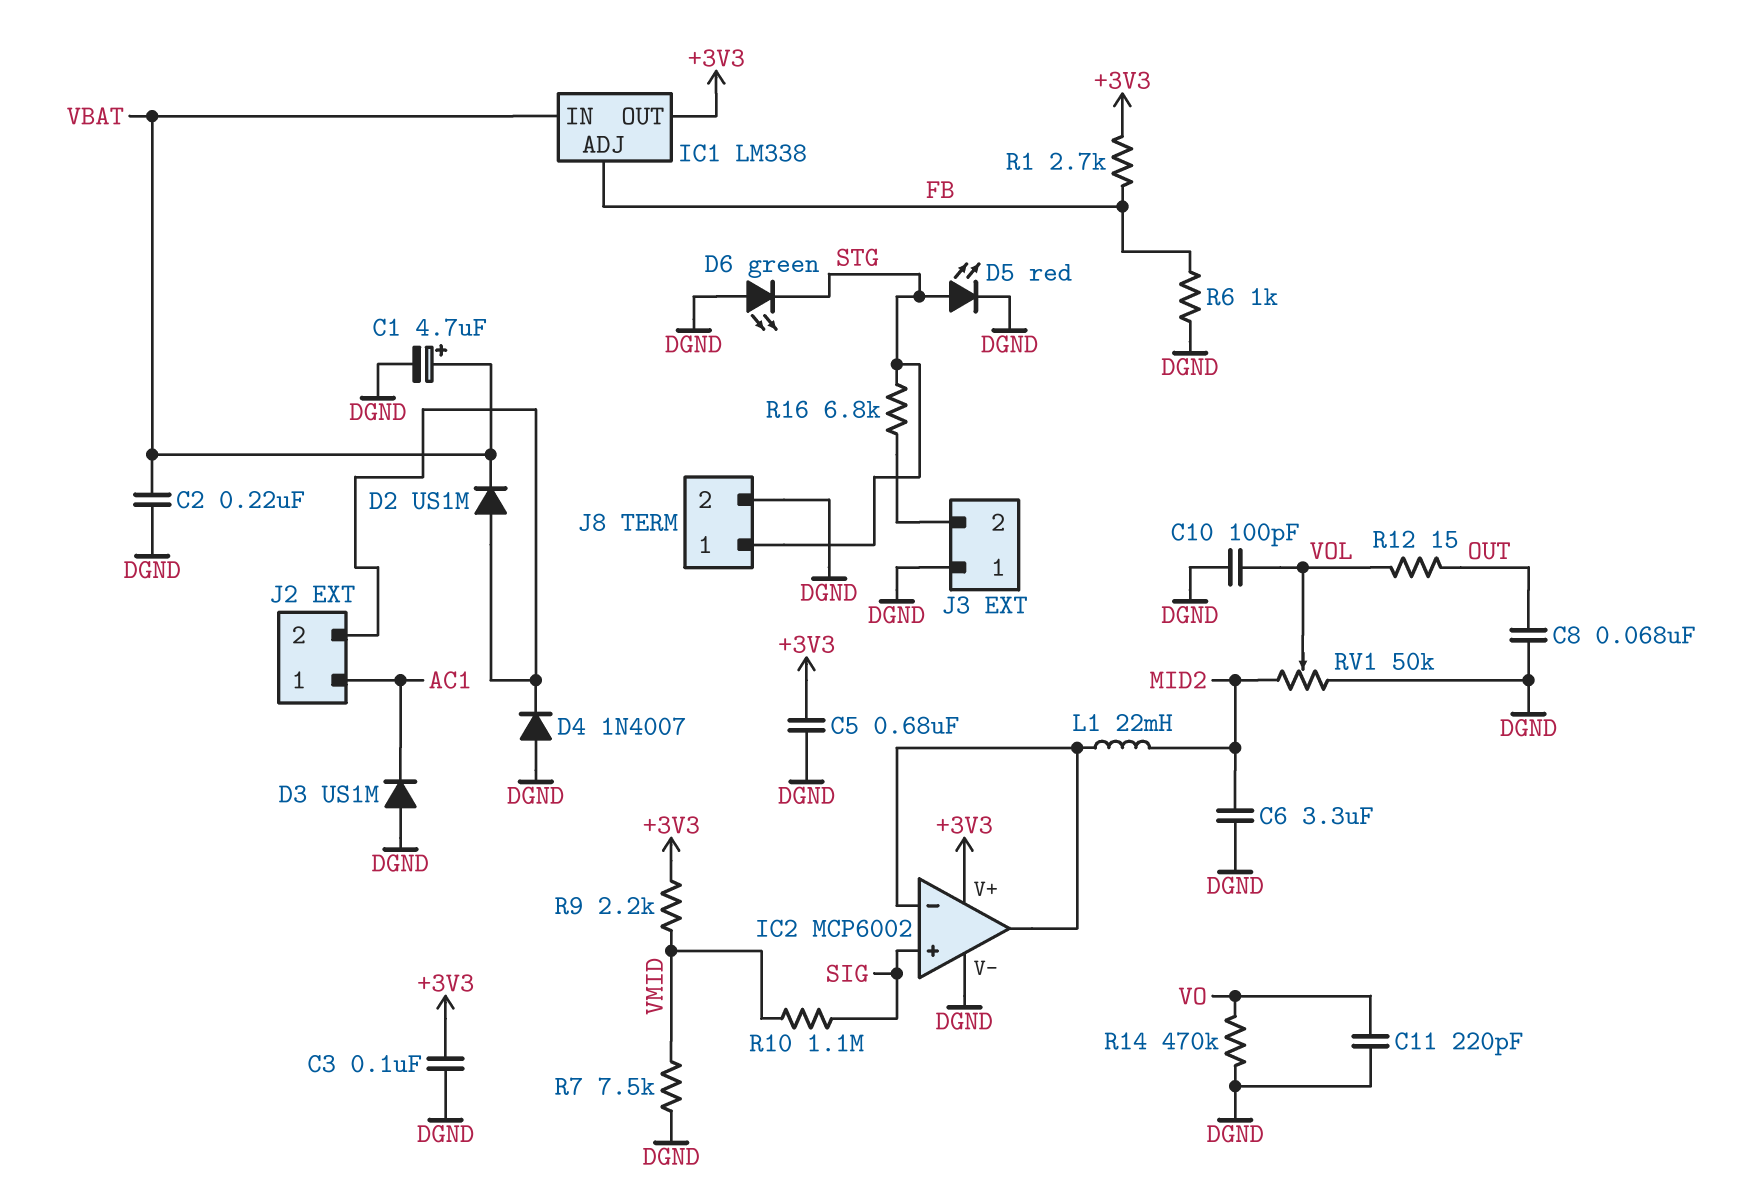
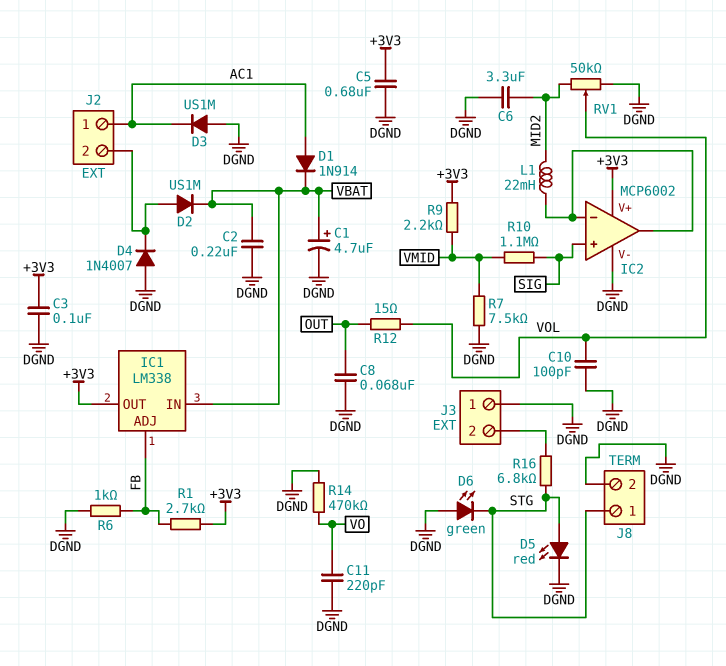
D1: none -> diode 1N914 (A AC1, K VBAT)

